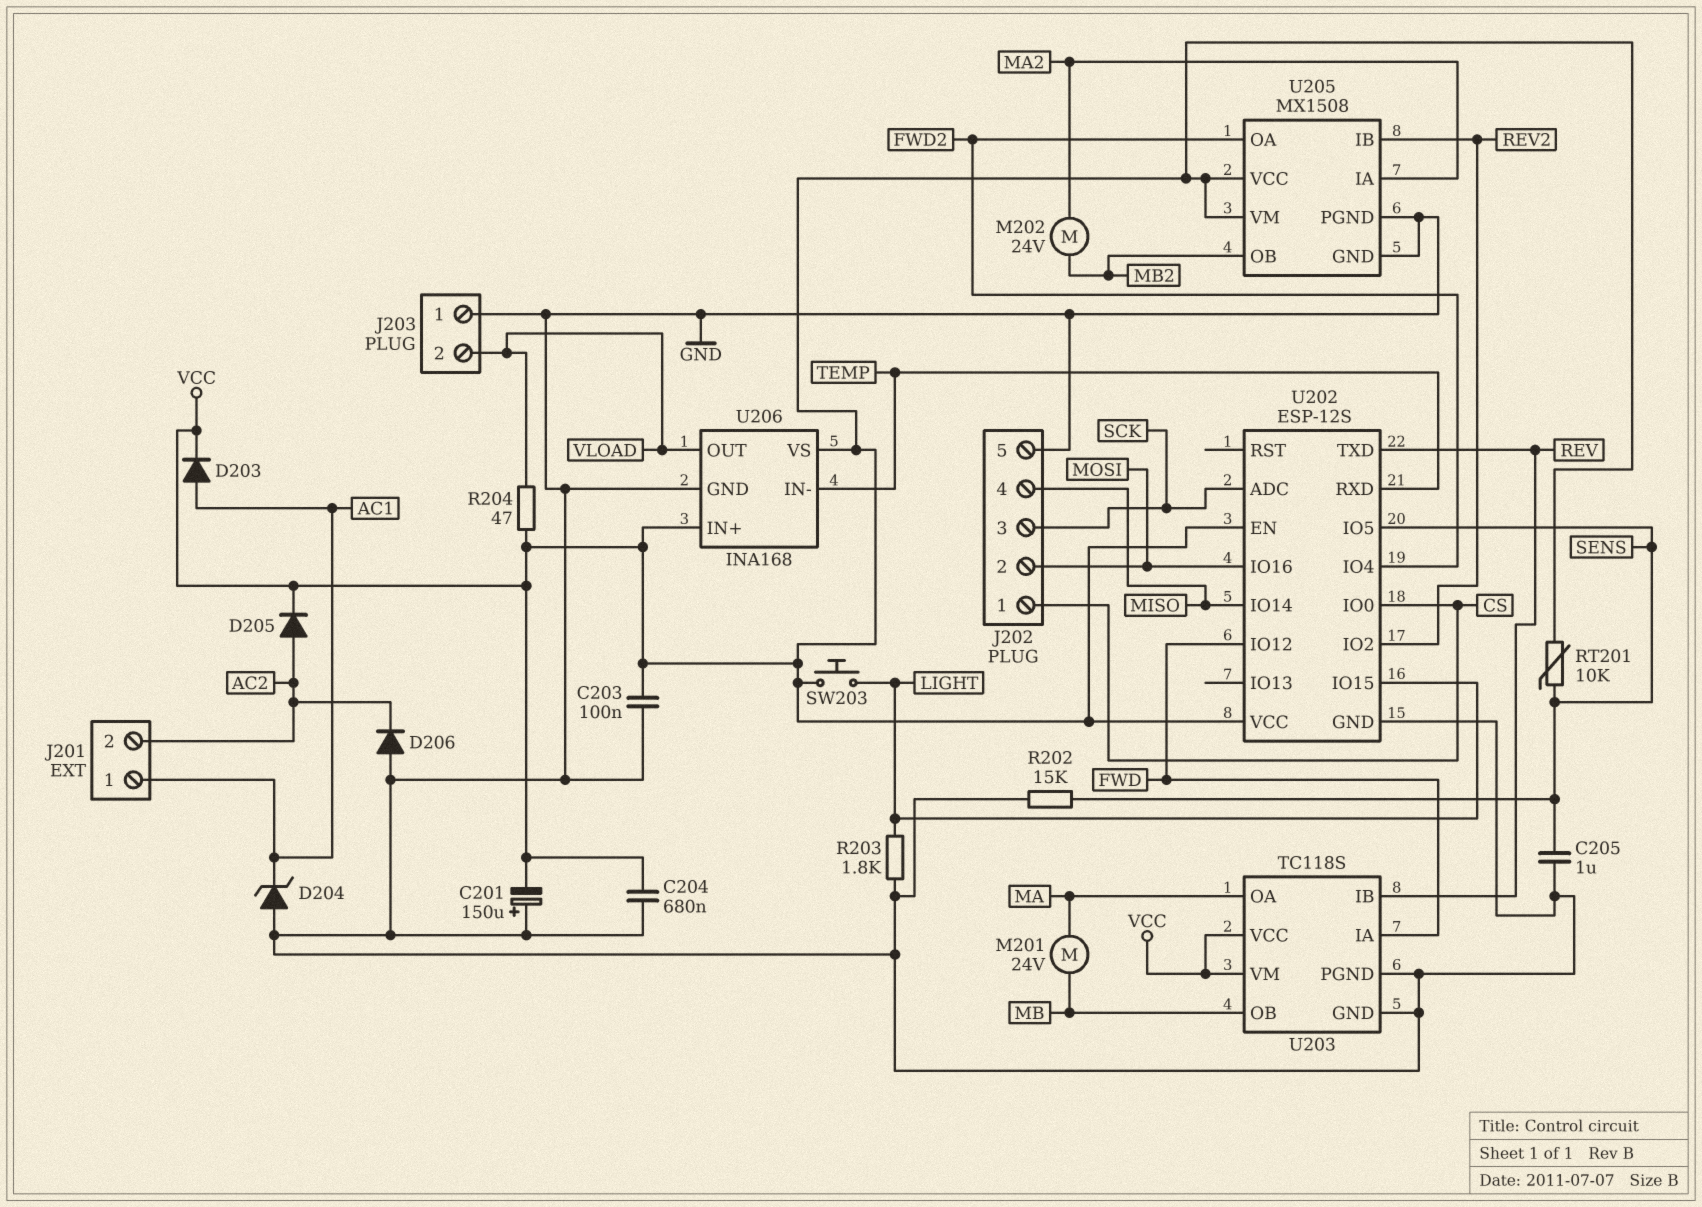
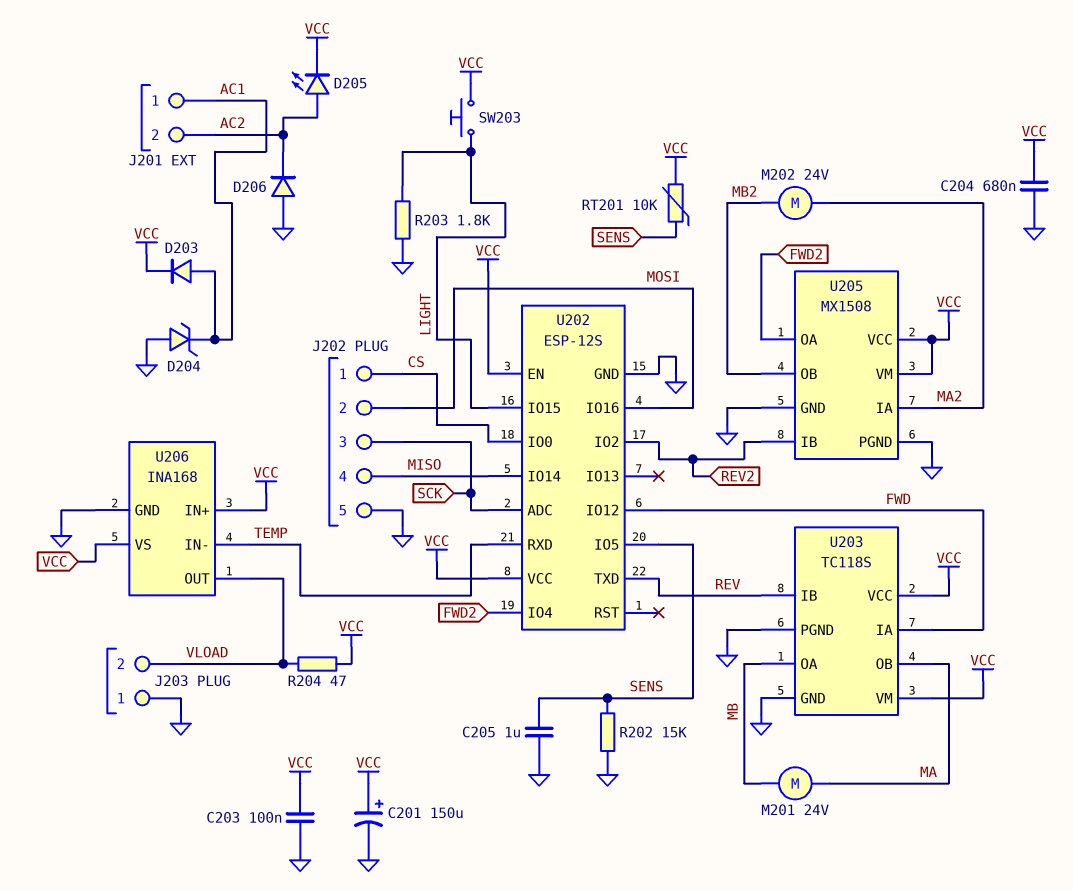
C201: 150uF (plus GND, minus VCC) -> 150uF (plus VCC, minus GND)
D205: diode (A AC2, K VCC) -> LED (A AC2, K VCC)
U203 pin OA: MA -> MB
U203 pin OB: MB -> MA

